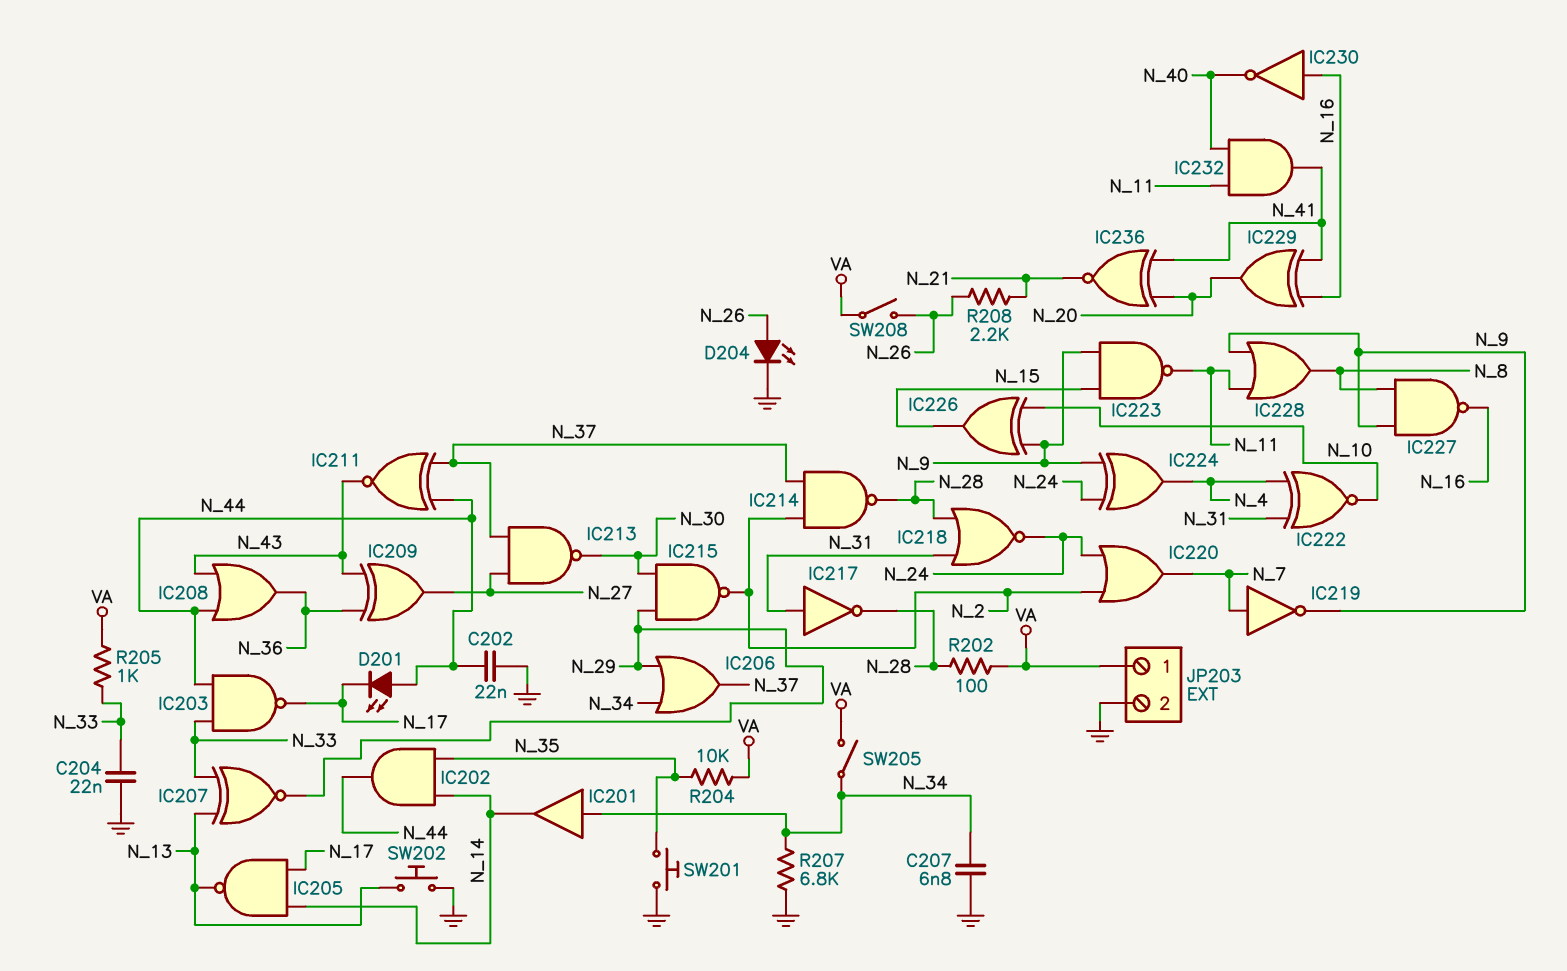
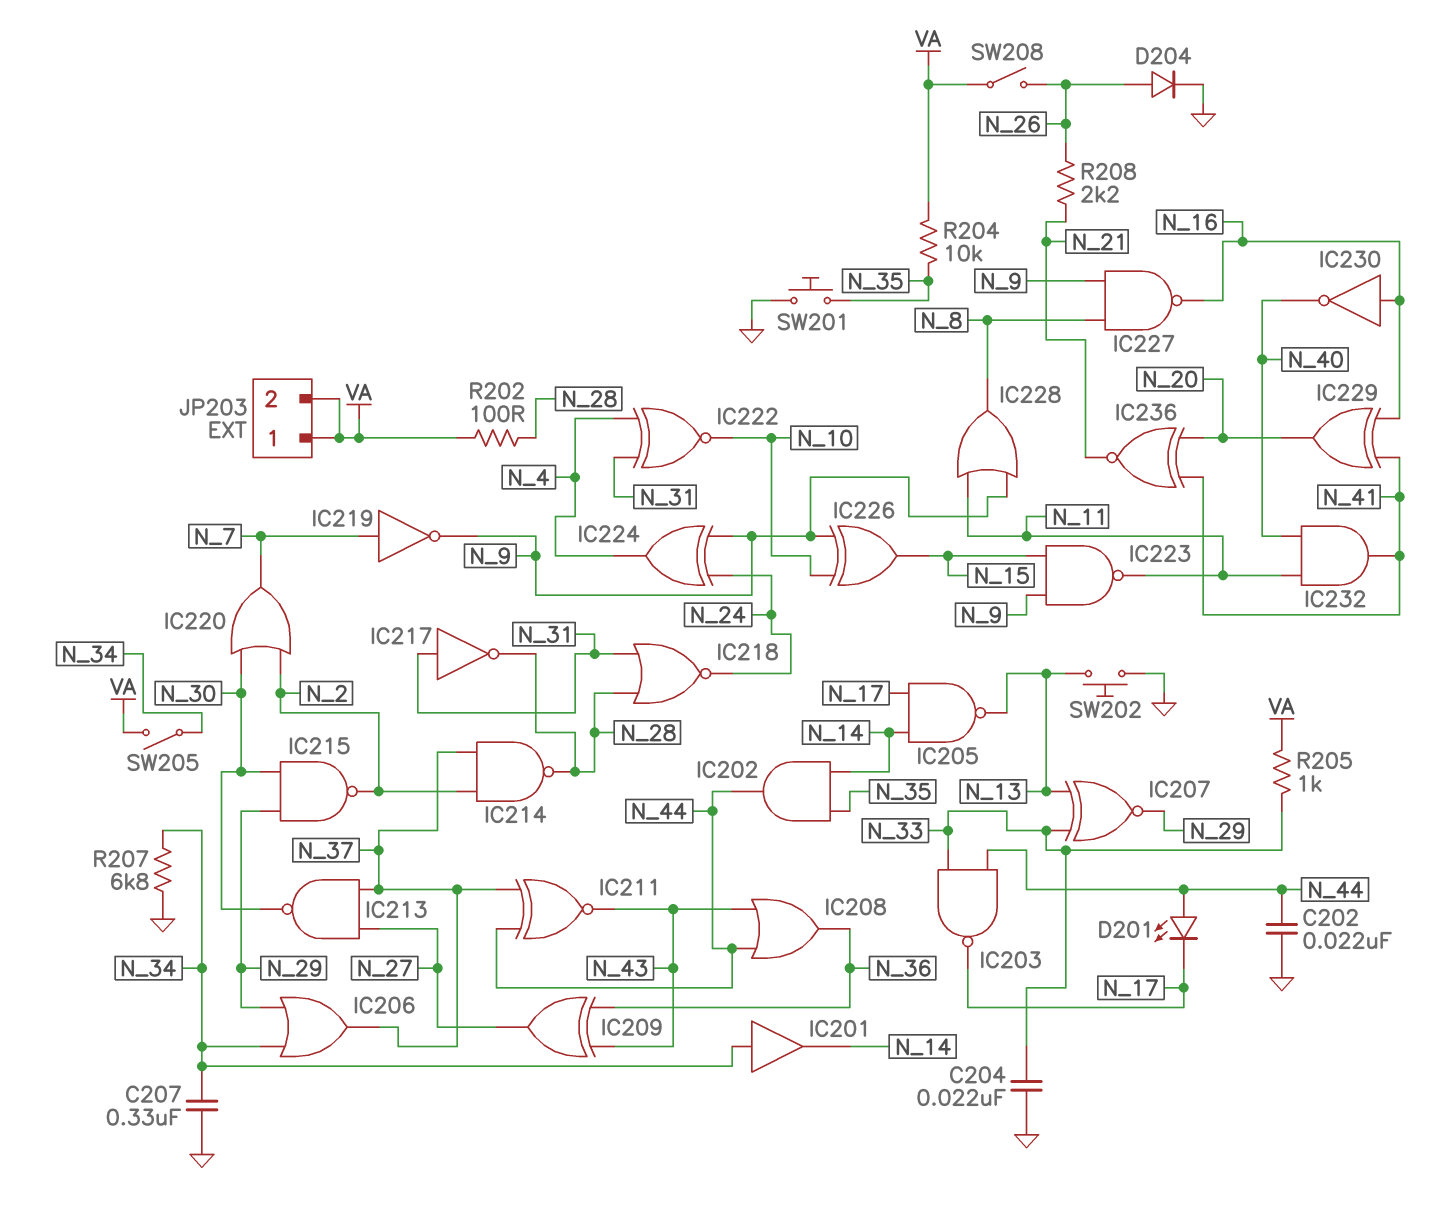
C207: 6.8nF (GND, N_34) -> 330nF (GND, N_34)
D204: LED (A N_26, K GND) -> diode (A N_26, K GND)
IC220: OR (in N_2, in N_24, out N_7) -> OR (in N_2, in N_30, out N_7)
JP203 pin 2: GND -> VA

